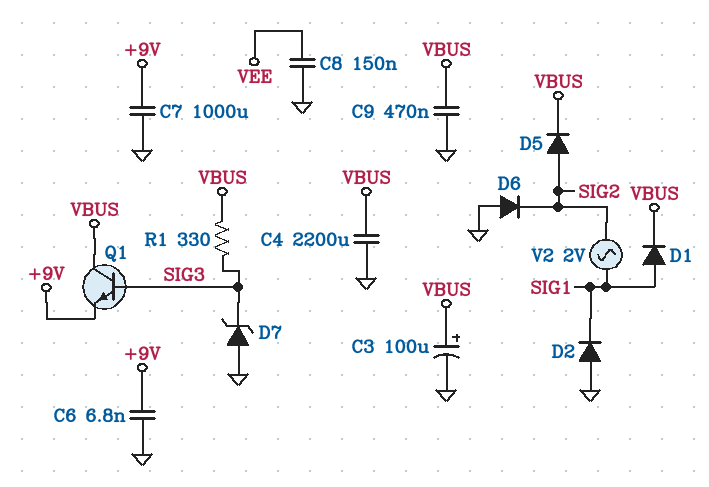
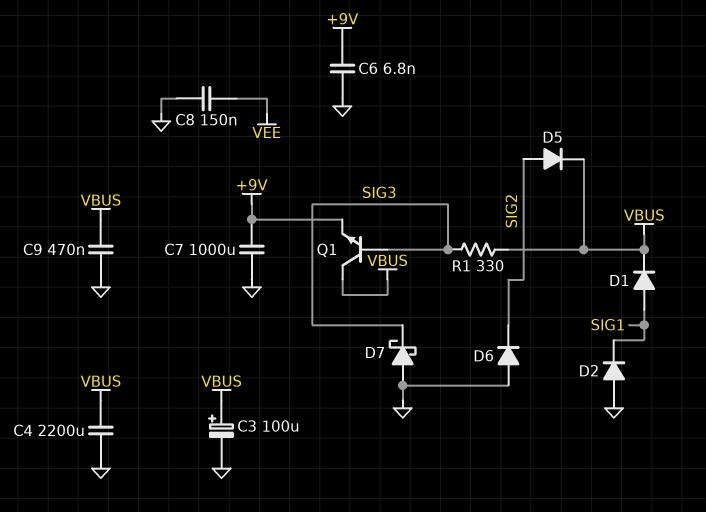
D7: zener (A GND, K SIG3) -> schottky (A GND, K SIG3)
V2: AC 2V (SIG1, SIG2) -> none

